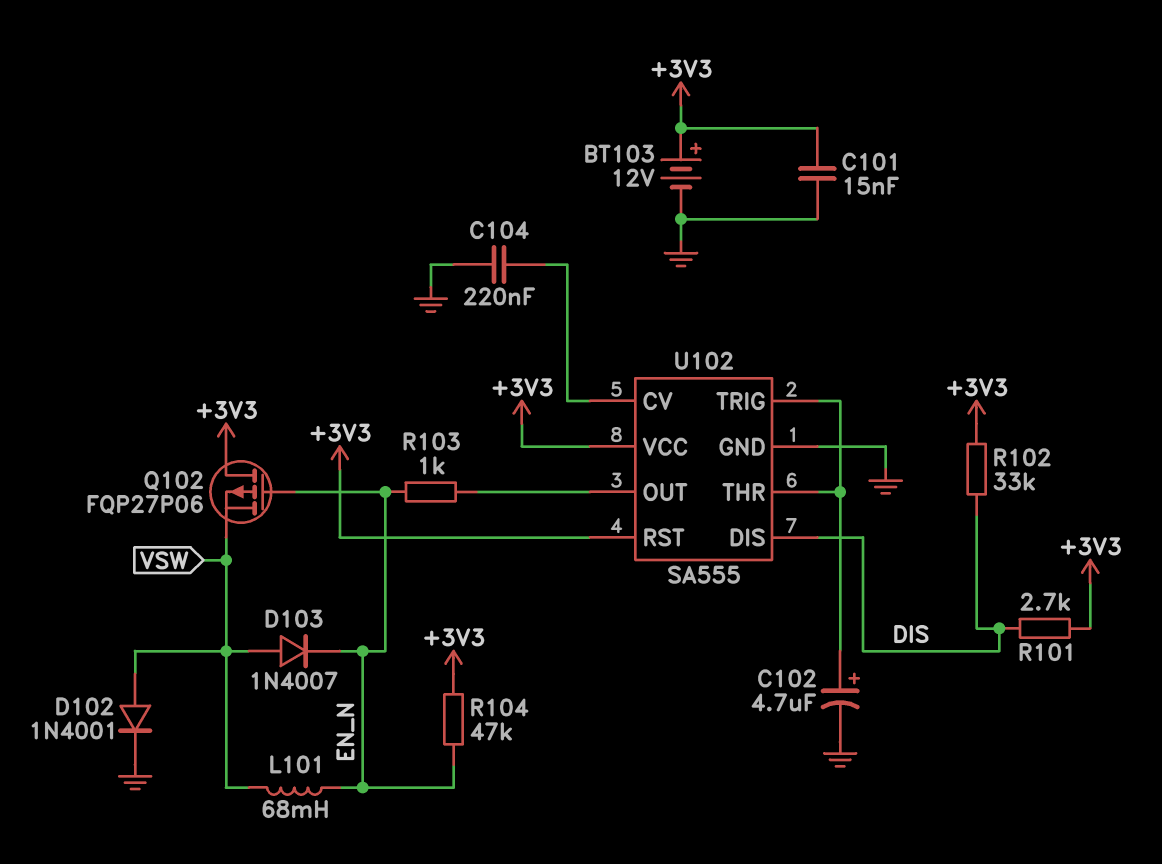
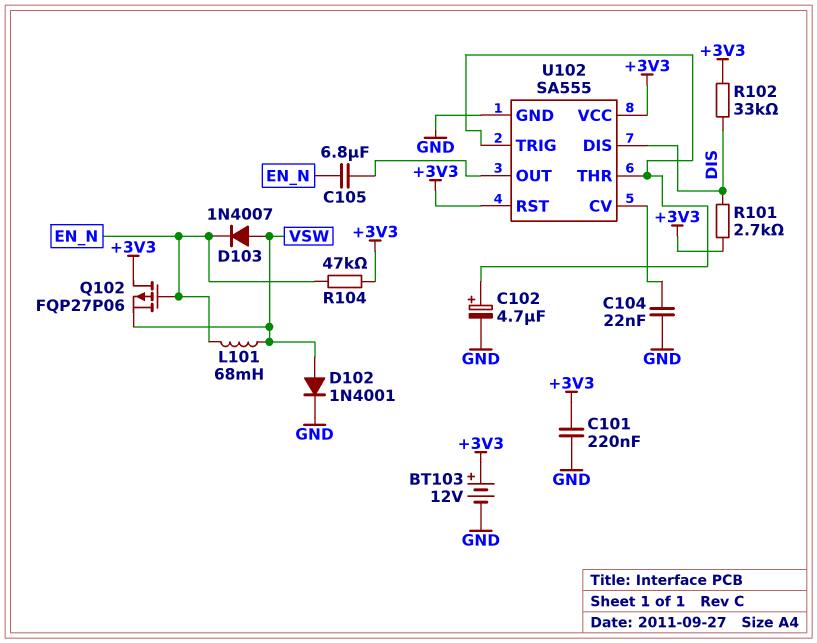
C101: 15nF (+3V3, GND) -> 220nF (+3V3, GND)
C104: 220nF (GND, U102/CV) -> 22nF (GND, U102/CV)
C105: none -> 6.8uF (EN_N, U102/OUT)
R103: 1k (EN_N, U102/OUT) -> none

